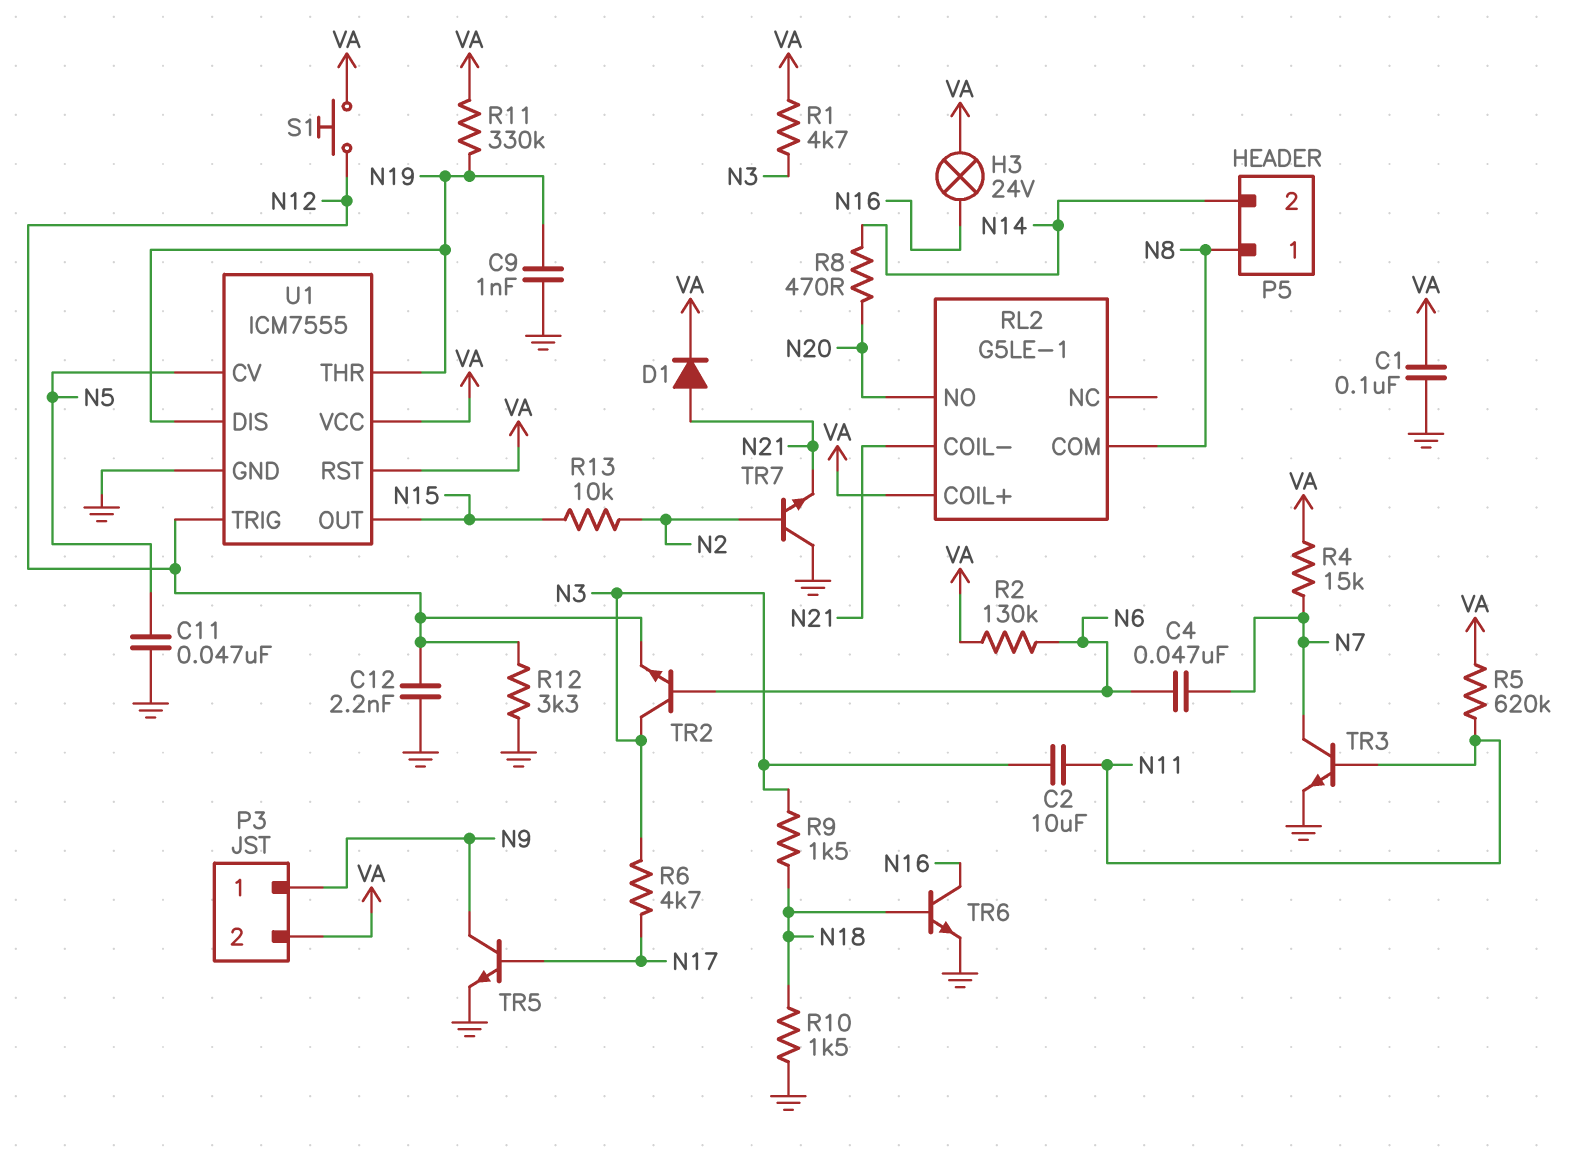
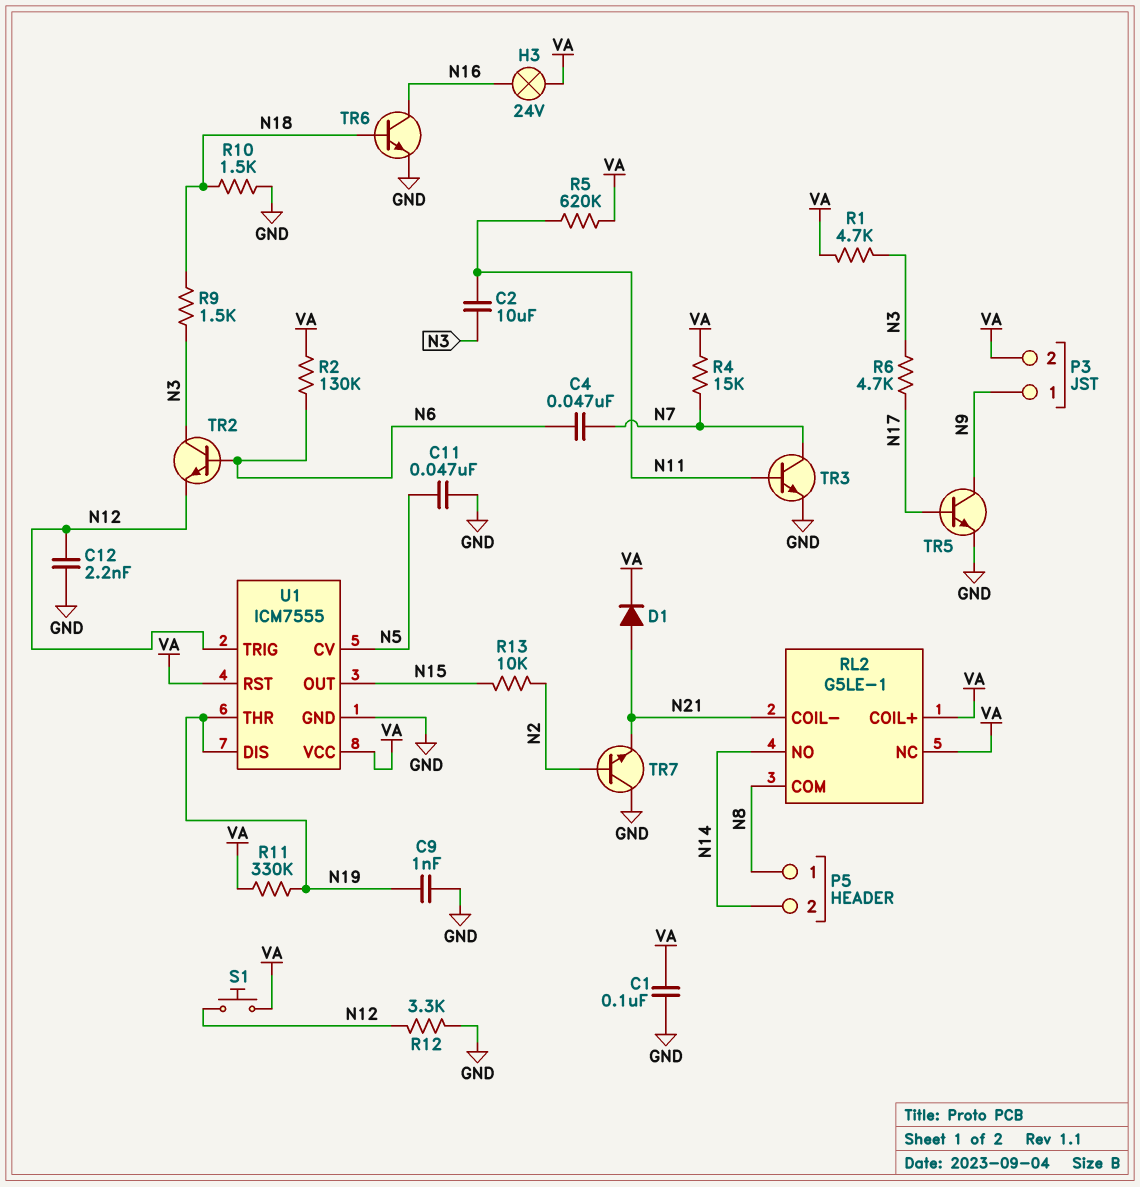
R8: 470 (N14, N20) -> none
RL2 pin NC: none -> VA
RL2 pin NO: N20 -> N14

